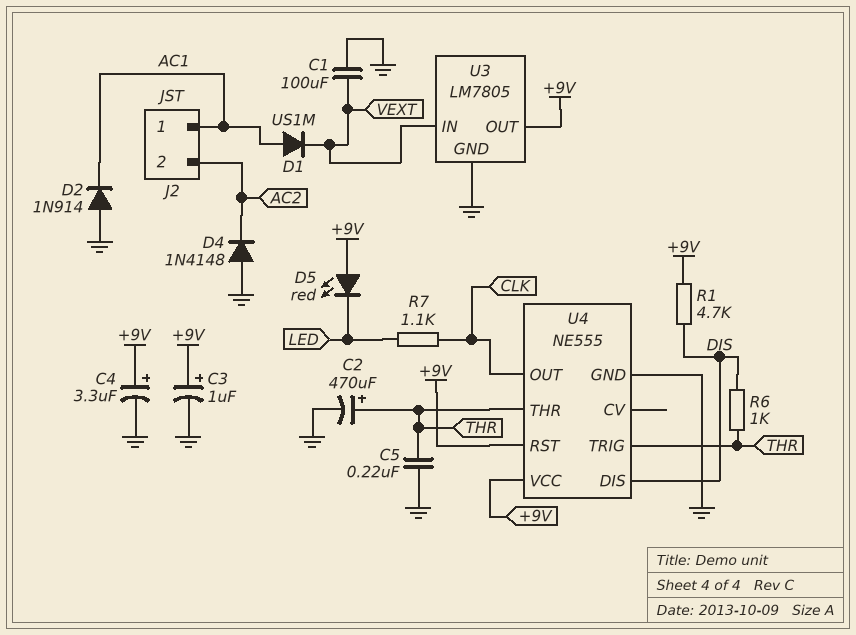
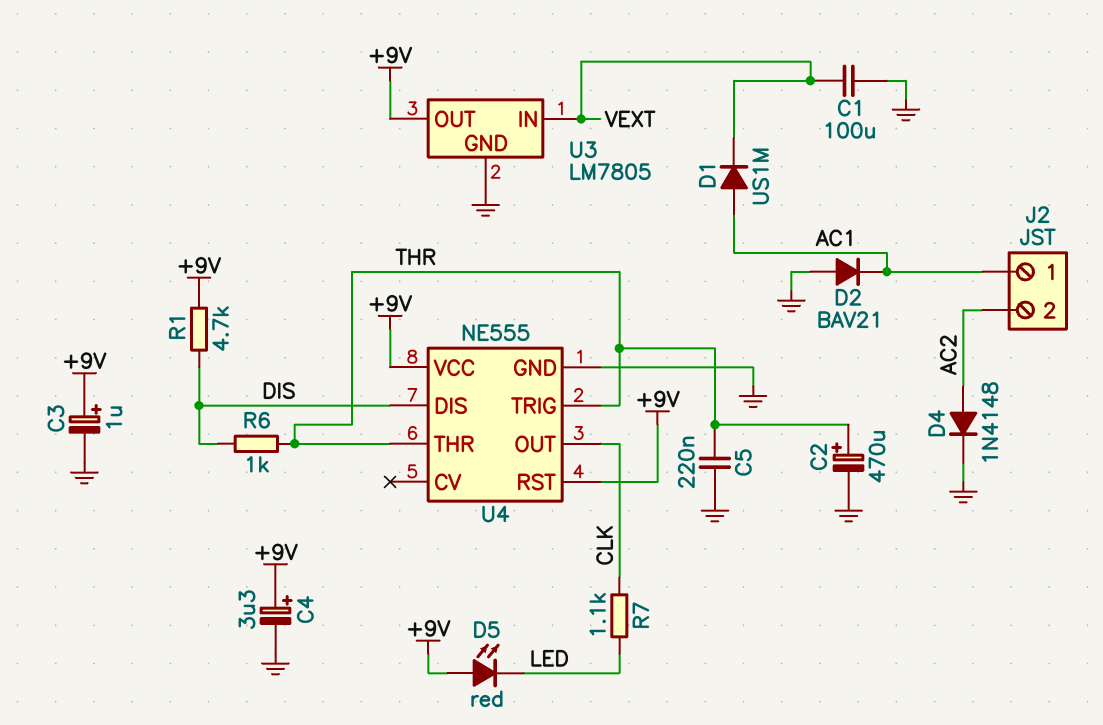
D2: diode 1N914 (A GND, K AC1) -> diode BAV21 (A GND, K AC1)
D4: diode 1N4148 (A GND, K AC2) -> diode 1N4148 (A AC2, K GND)

